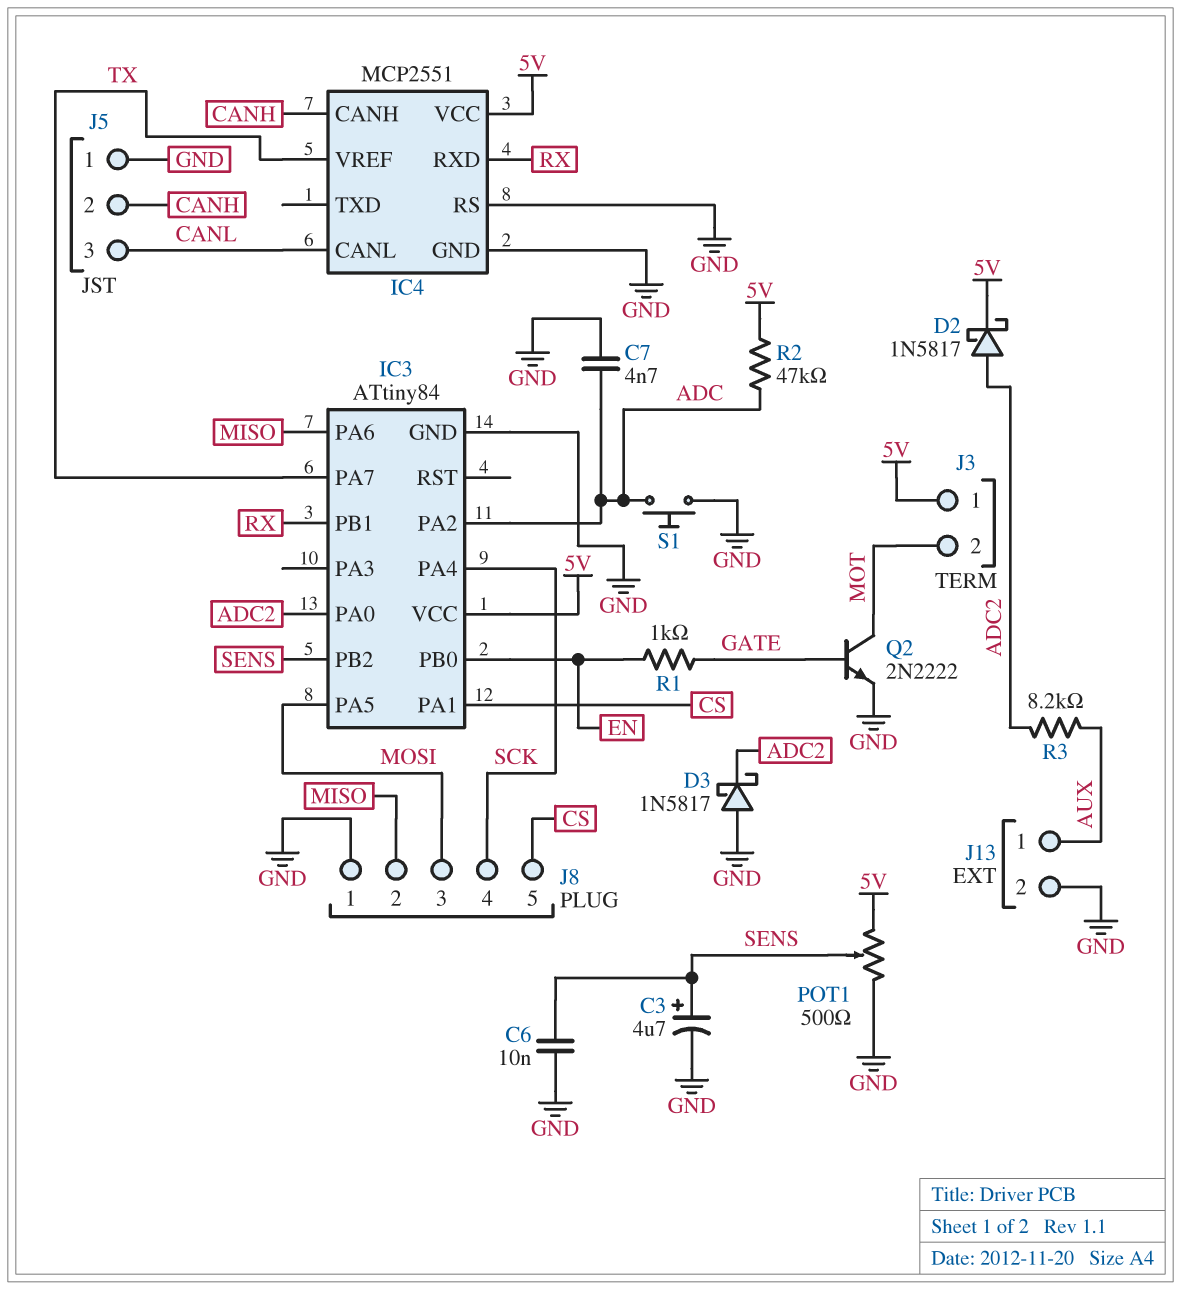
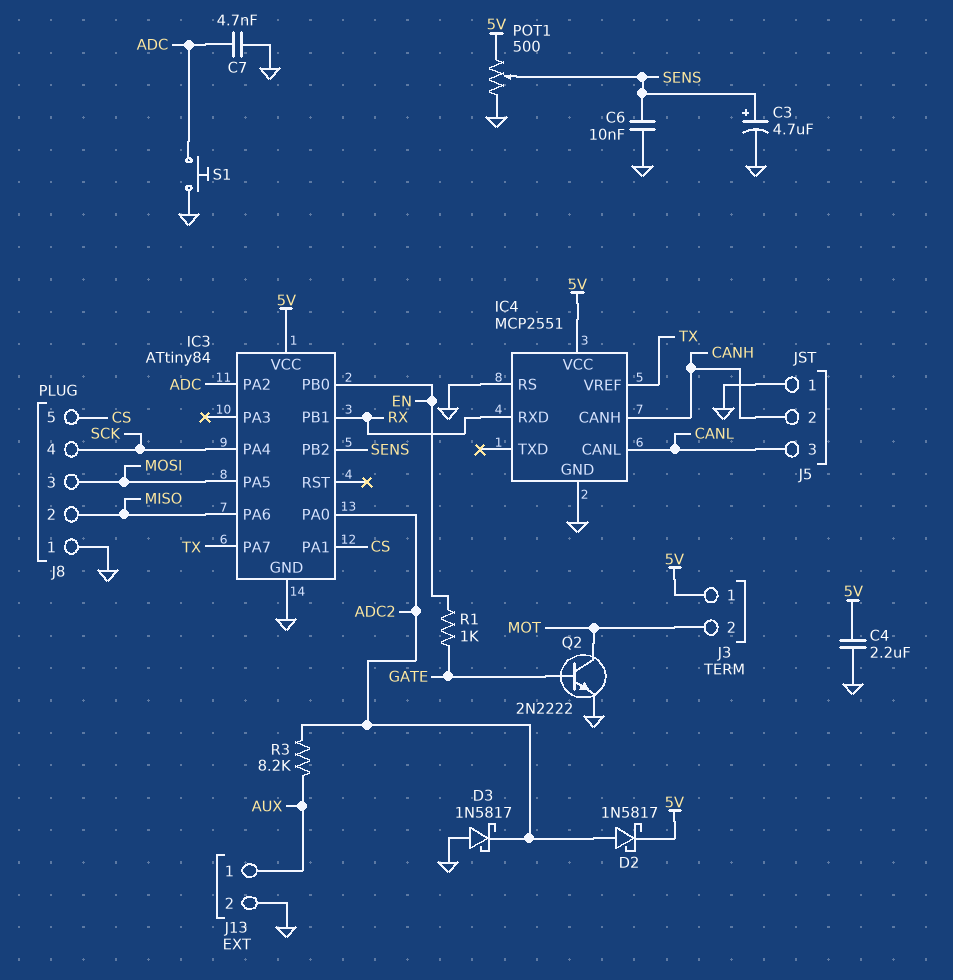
C4: none -> 2.2uF (5V, GND)
R2: 47k (5V, ADC) -> none

